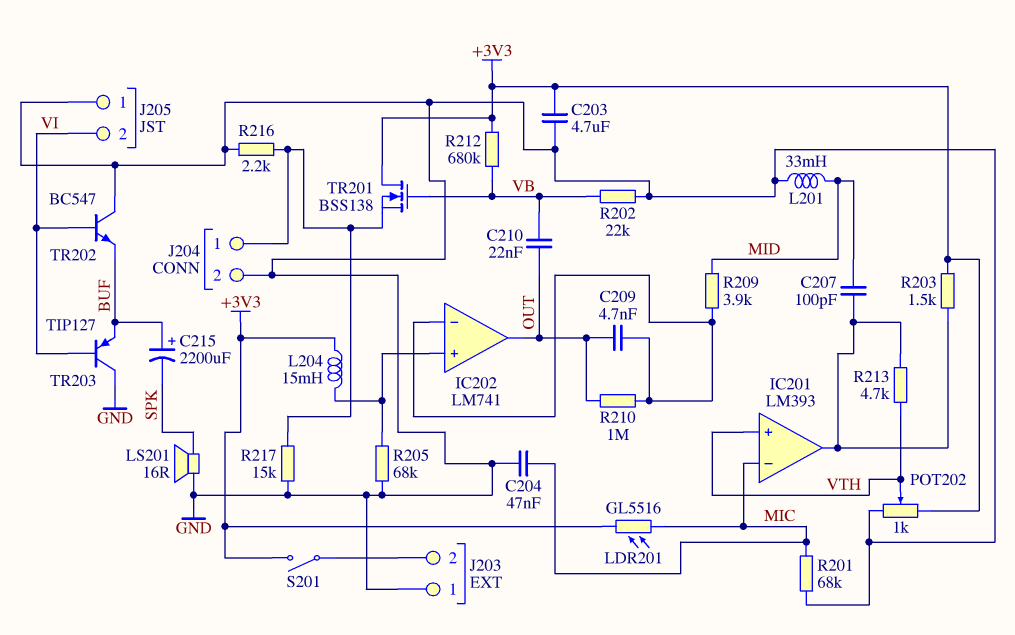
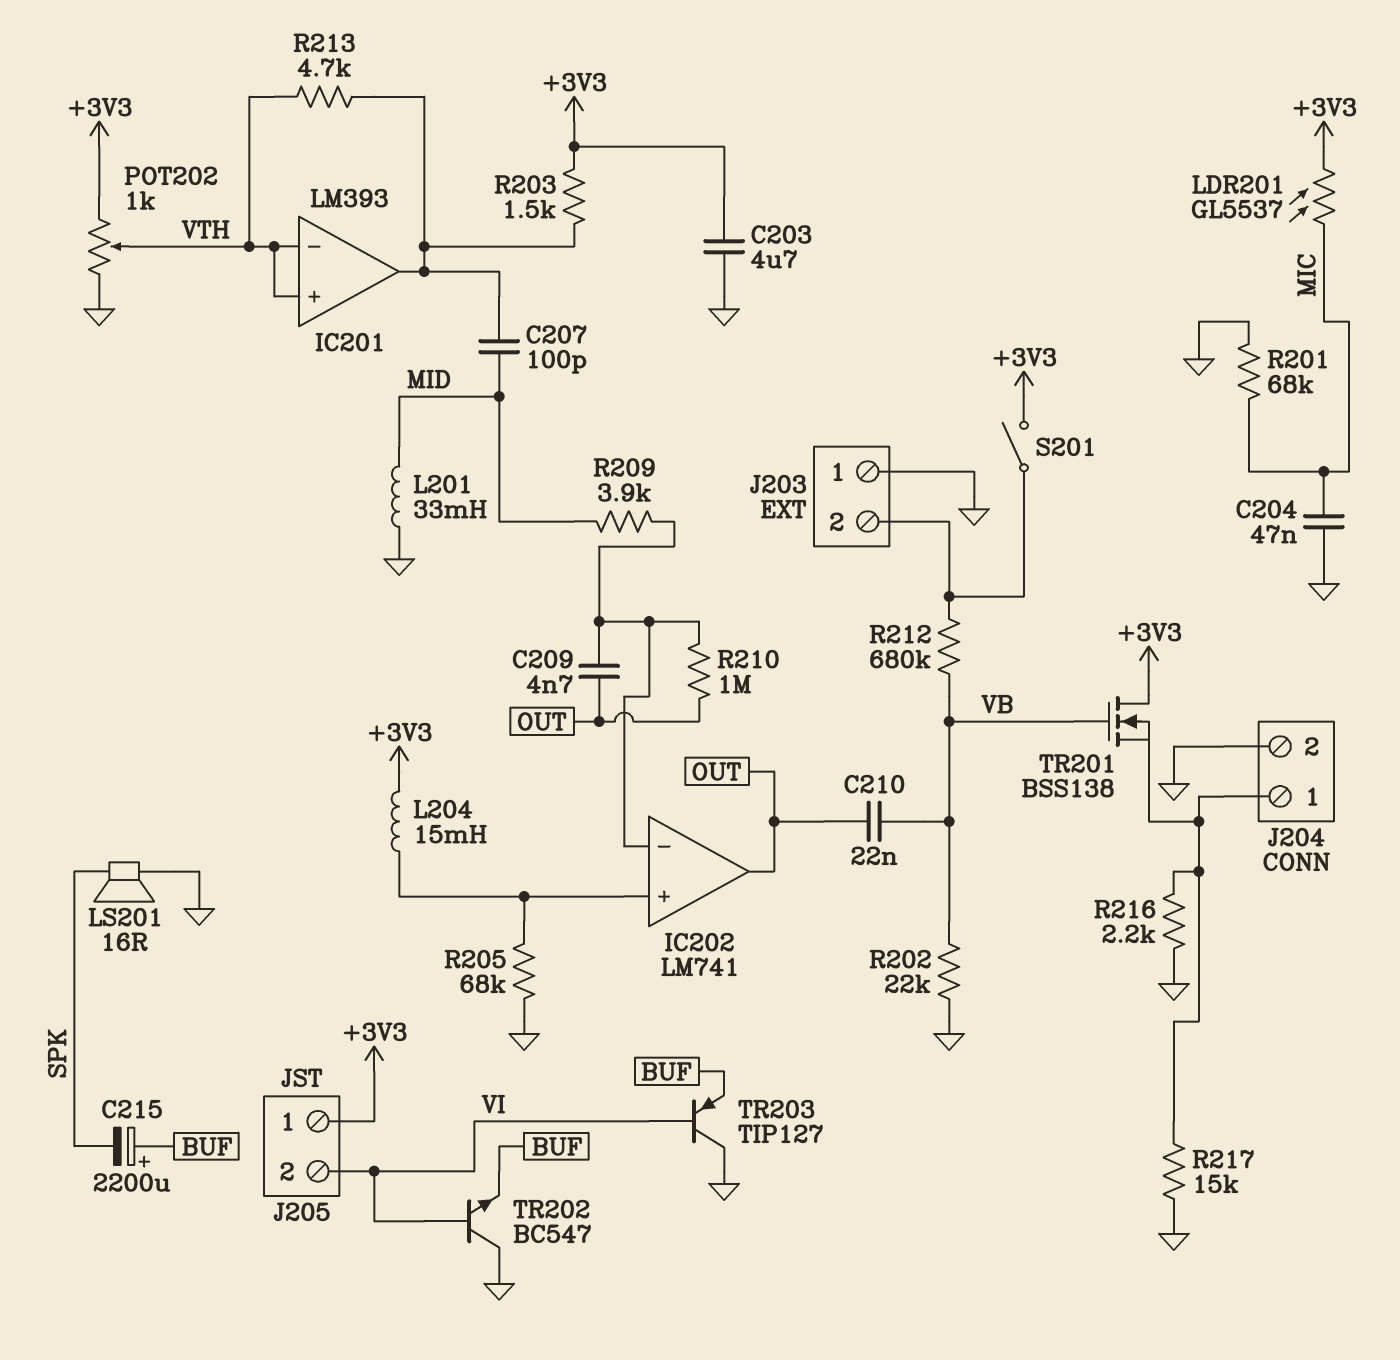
IC201 pin in-: MIC -> VTH
J205 pin 1: GND -> +3V3
LDR201: GL5516 (+3V3, MIC) -> GL5537 (+3V3, MIC)
R212: 680k (+3V3, VB) -> 680k (J203/2, VB)

